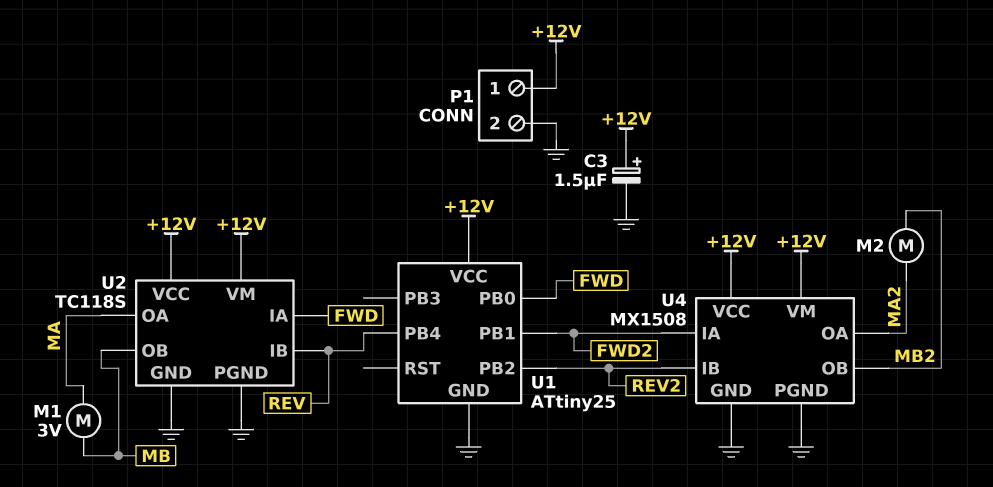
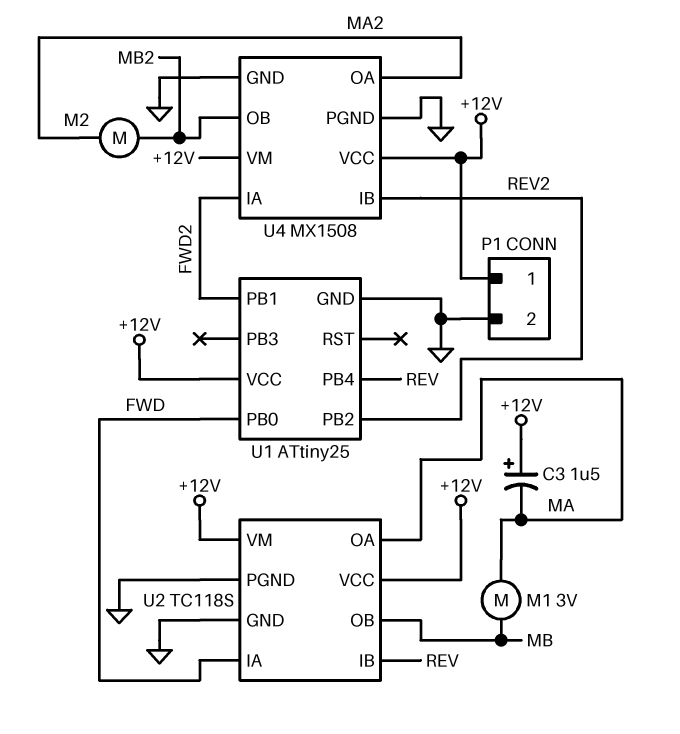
C3: 1.5uF (plus +12V, minus GND) -> 1.5uF (plus +12V, minus MA)

